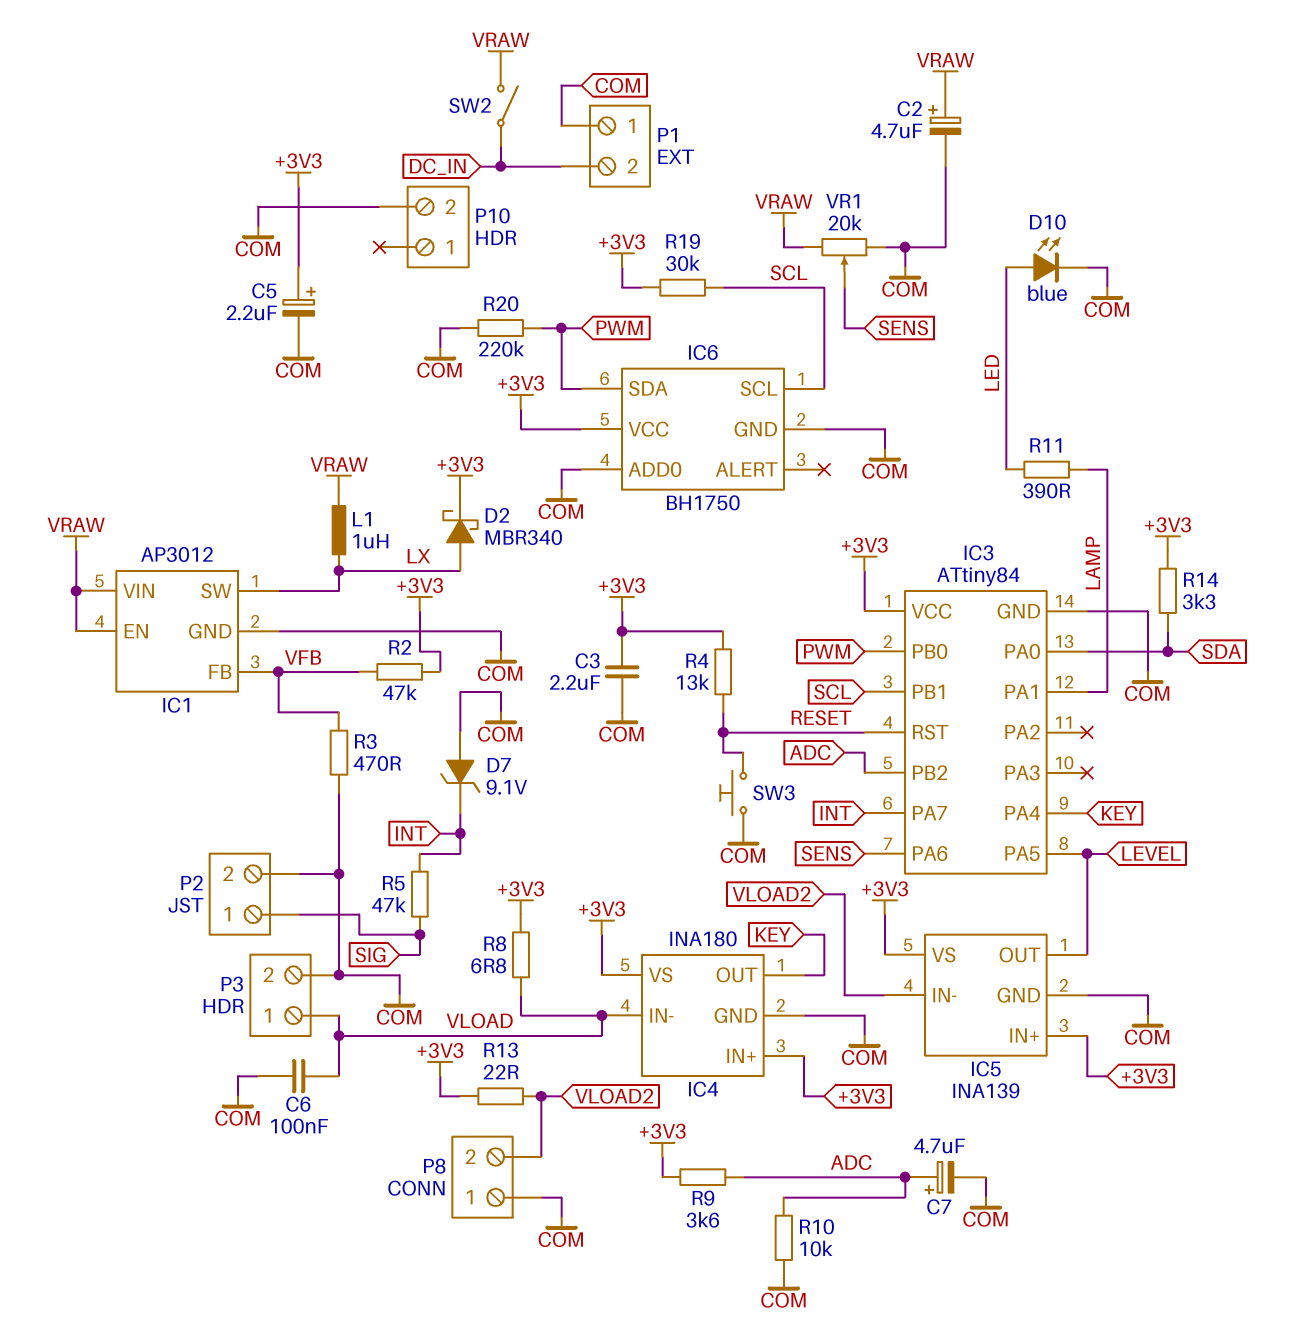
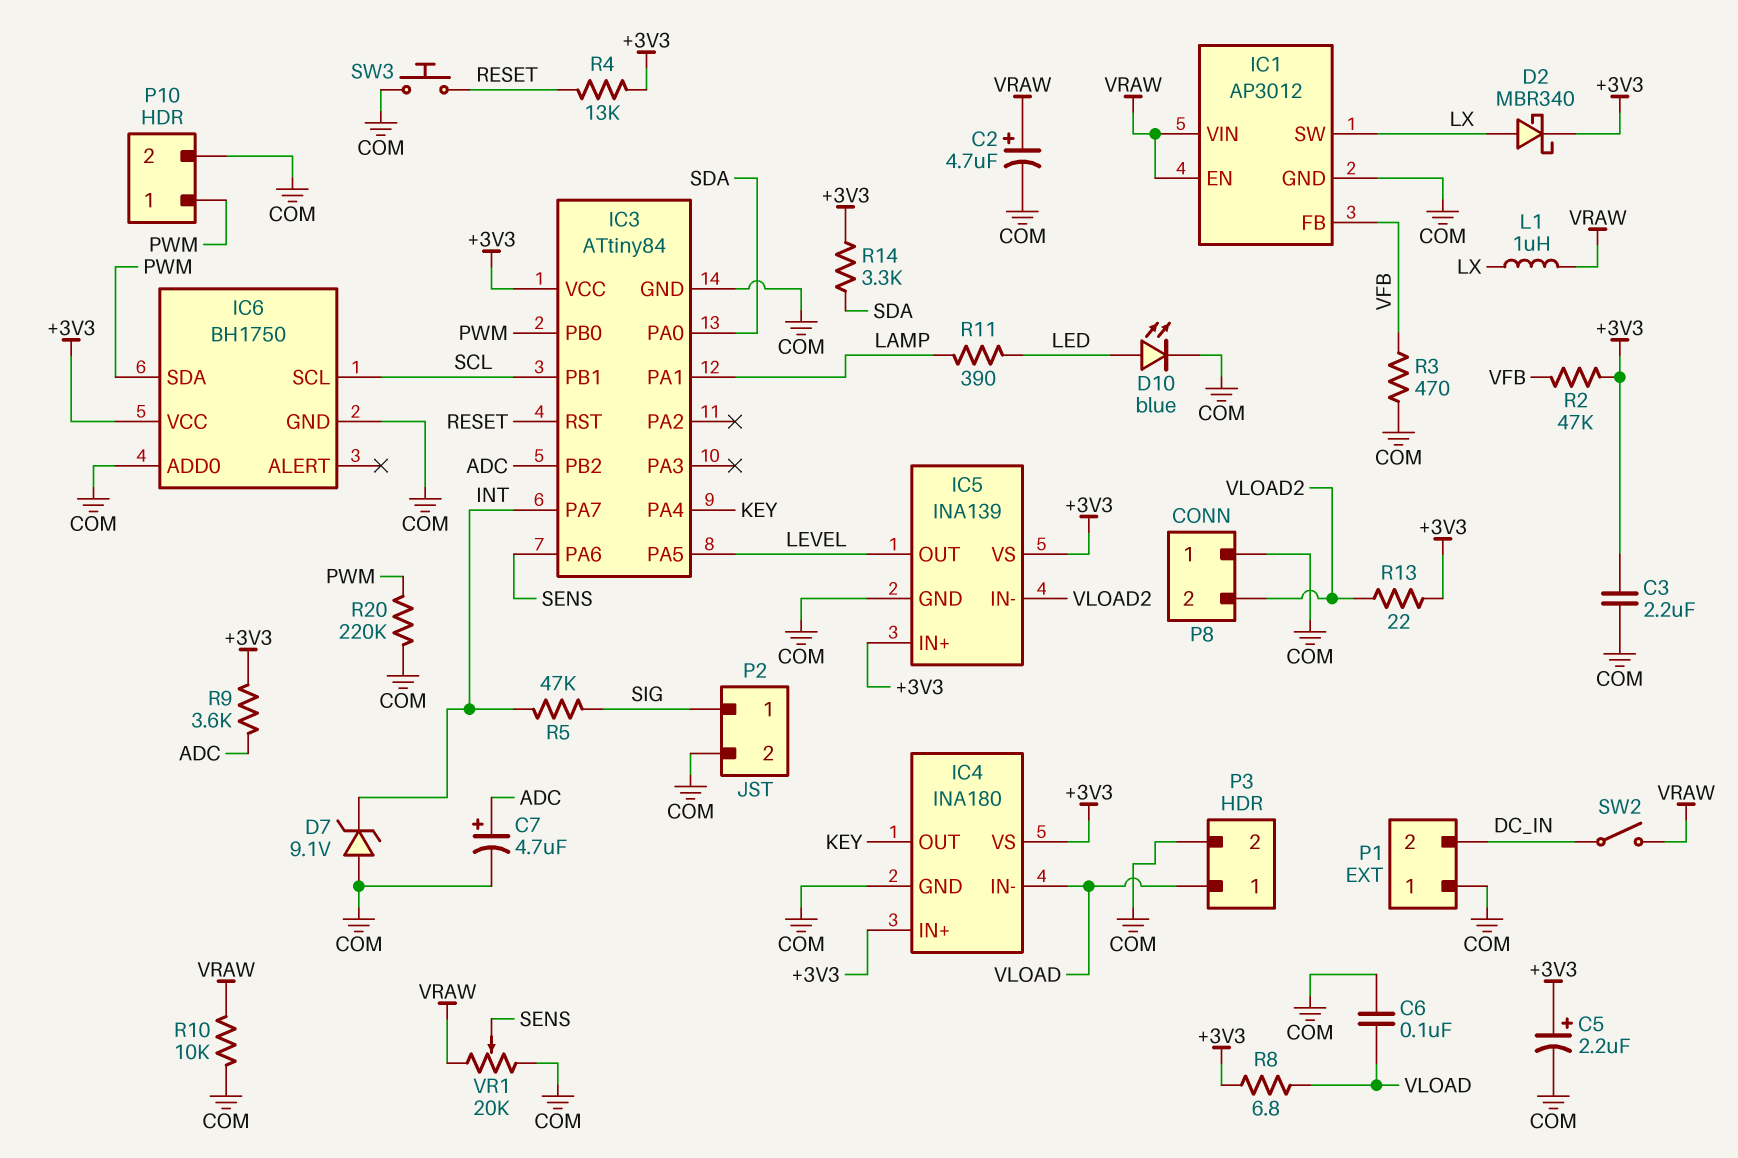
P10 pin 1: none -> PWM
R10: 10k (ADC, COM) -> 10k (COM, VRAW)
R19: 30k (+3V3, SCL) -> none

